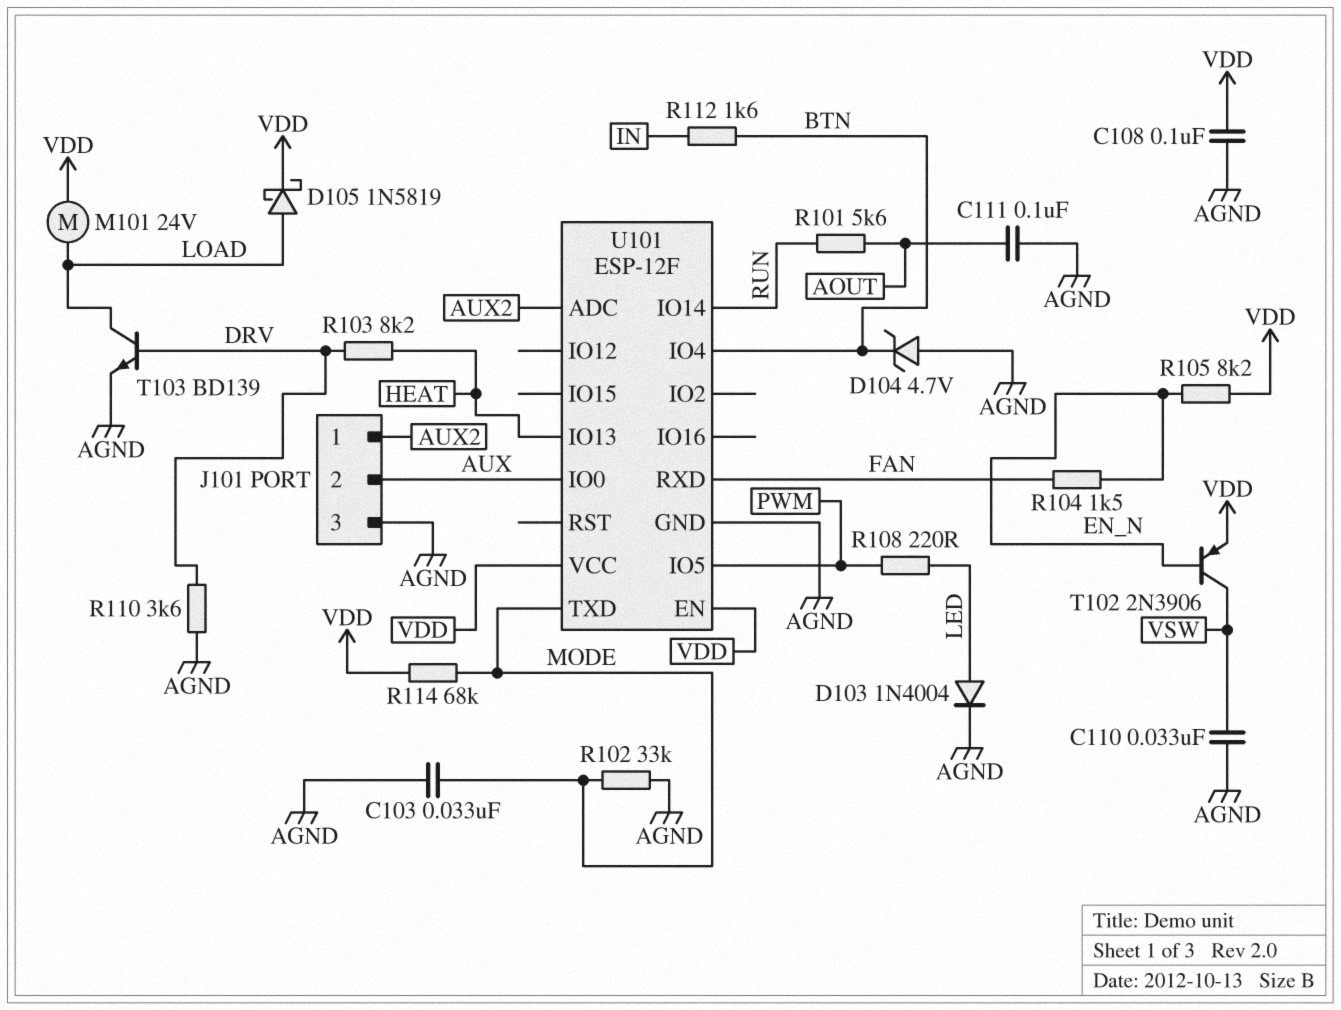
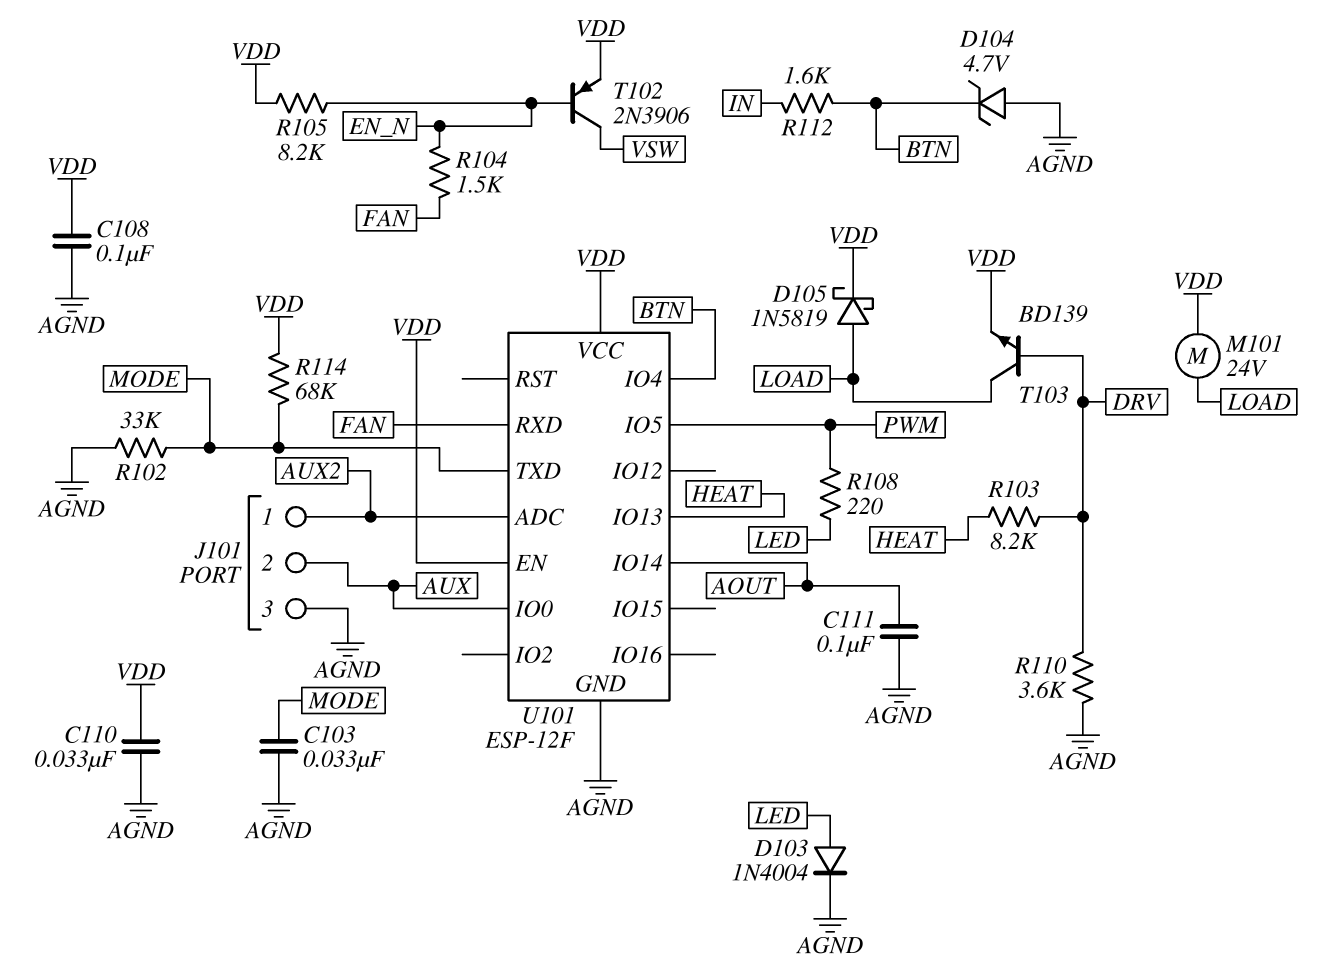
C110: 33nF (AGND, VSW) -> 33nF (AGND, VDD)
R101: 5.6k (AOUT, RUN) -> none
T103: NPN BD139 (B DRV, C LOAD, E AGND) -> NPN BD139 (B DRV, C LOAD, E VDD)
U101 pin IO14: RUN -> AOUT

